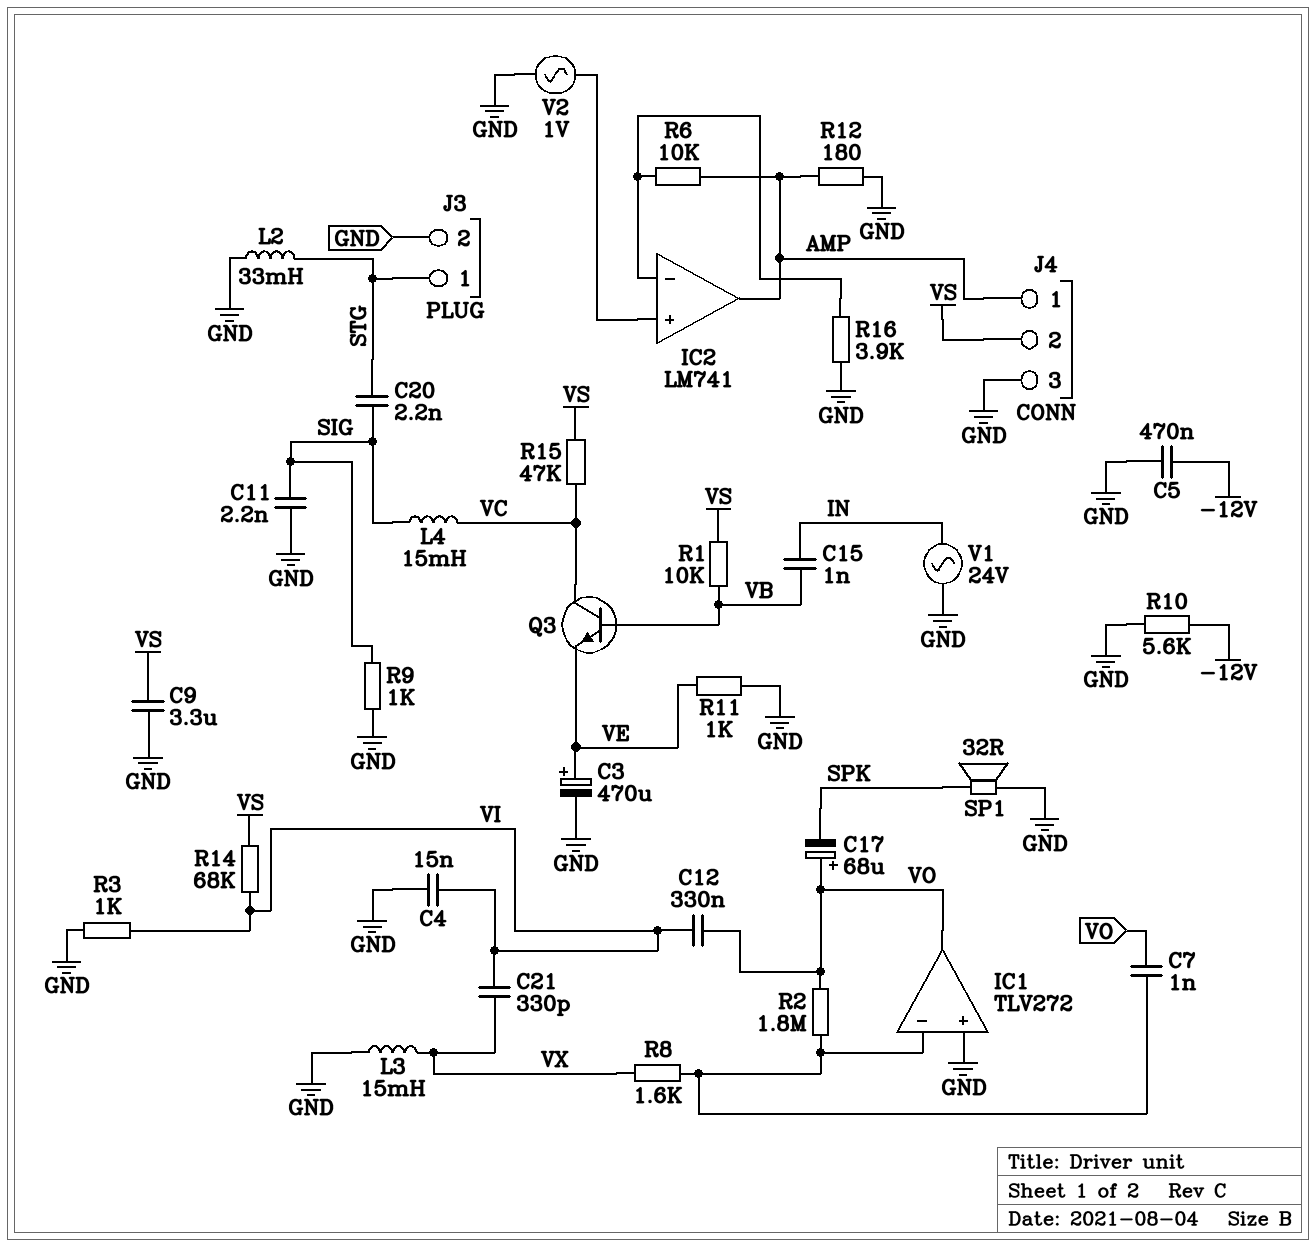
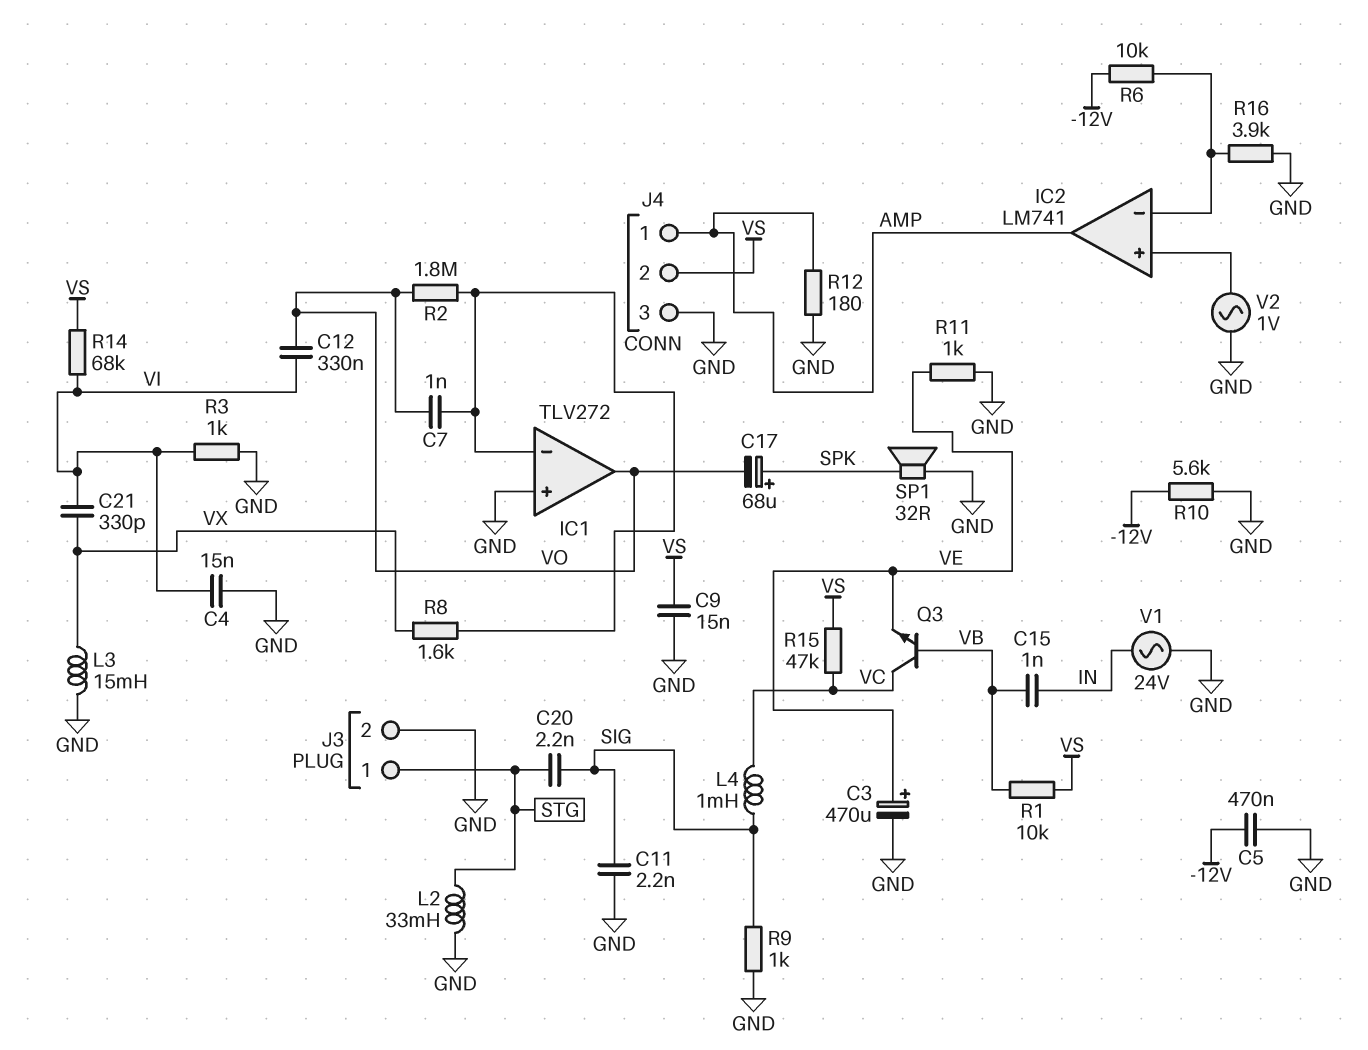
C9: 3.3uF (GND, VS) -> 15nF (GND, VS)
C17: 68uF (plus VO, minus SPK) -> 68uF (plus SPK, minus VO)
L4: 15mH (SIG, VC) -> 1mH (SIG, VC)
R6: 10k (AMP, IC2/in-) -> 10k (-12V, IC2/in-)

